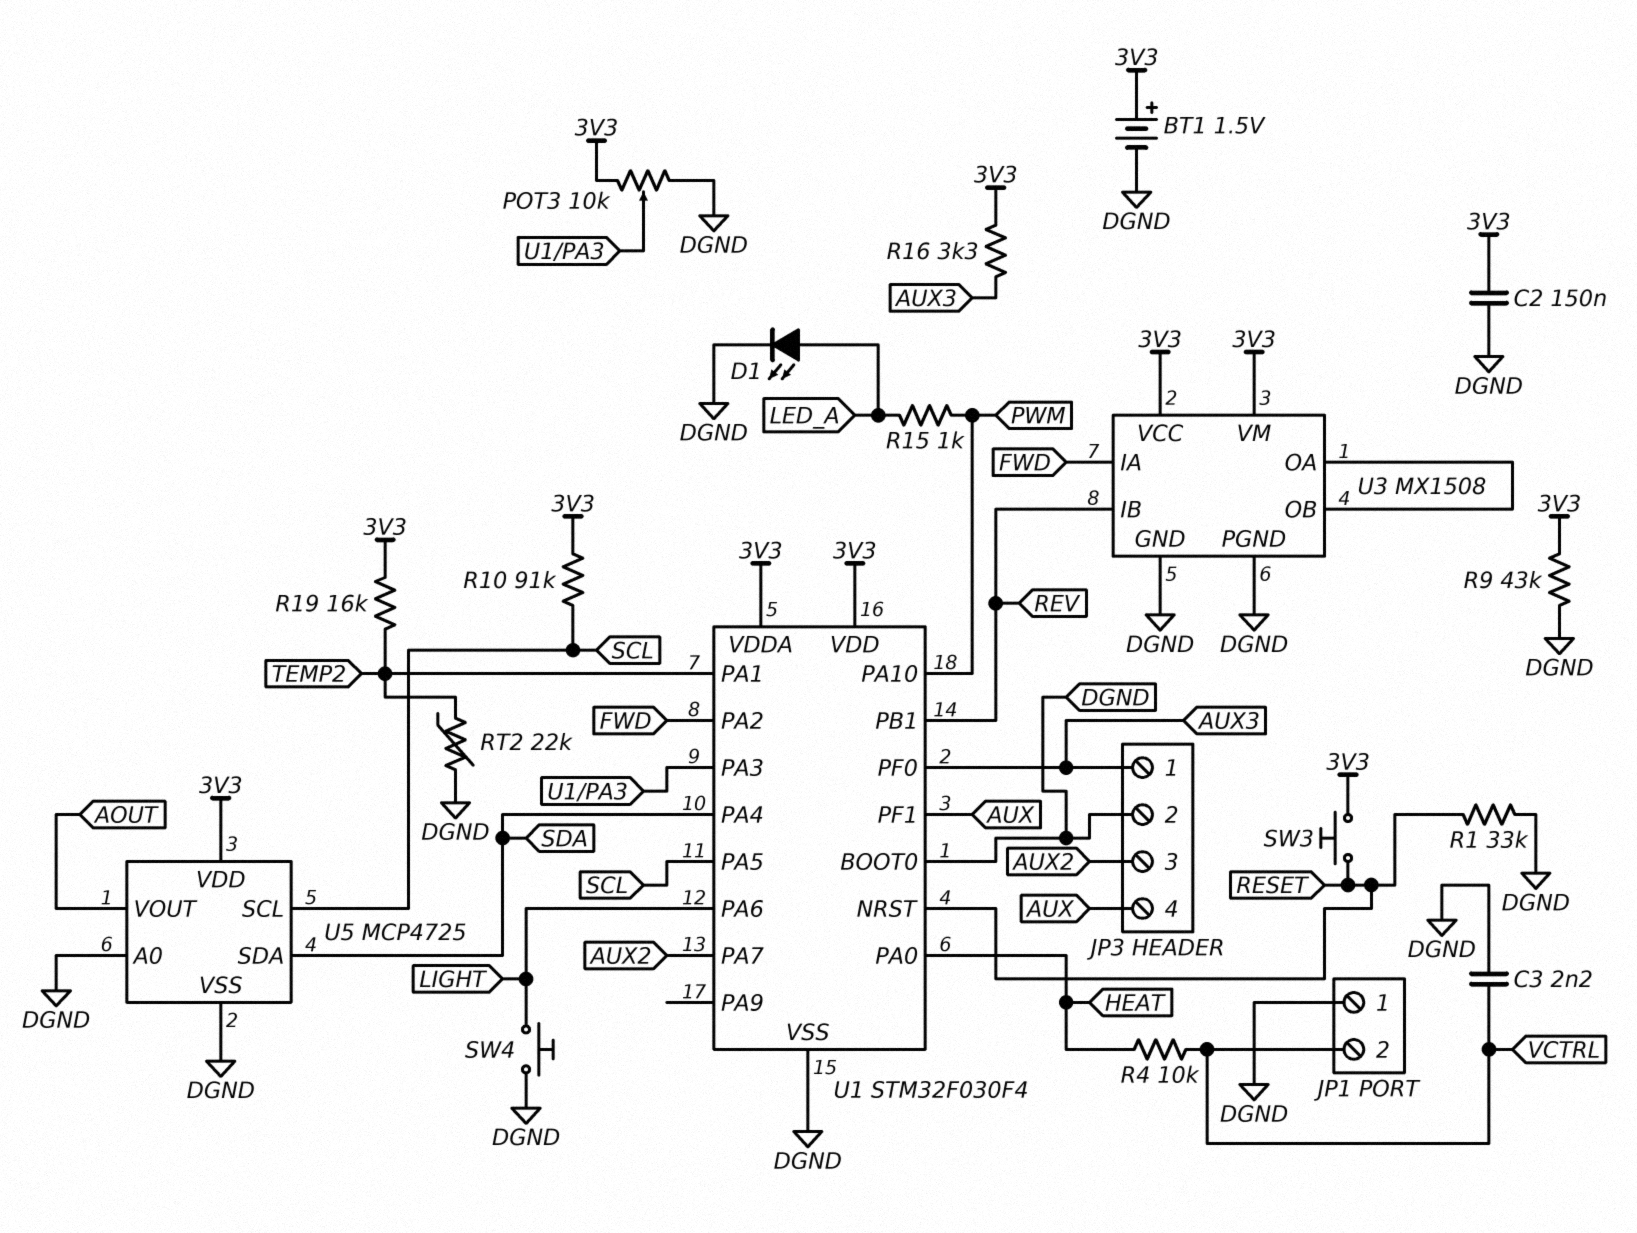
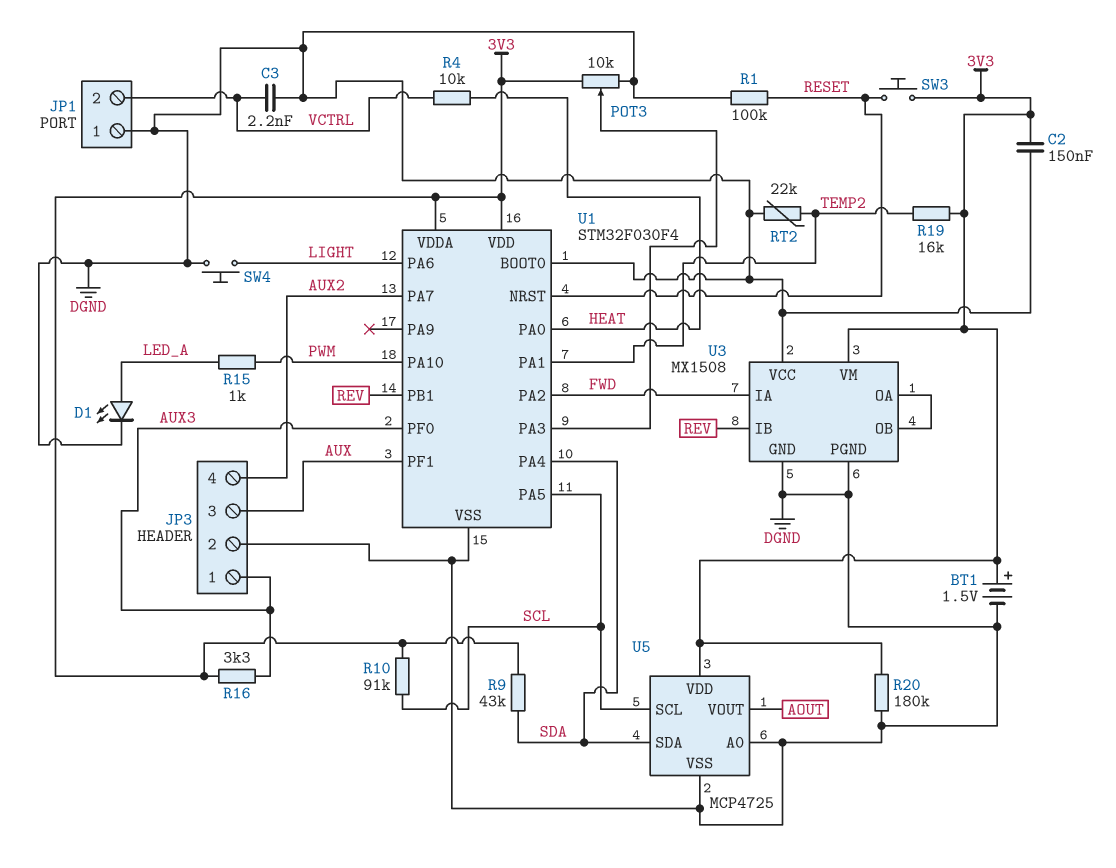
JP3 pin 3: AUX2 -> AUX
JP3 pin 4: AUX -> AUX2
R1: 33k (DGND, RESET) -> 100k (DGND, RESET)
R9: 43k (3V3, DGND) -> 43k (3V3, SDA)
R20: none -> 180k (3V3, DGND)
U3 pin VCC: 3V3 -> DGND

